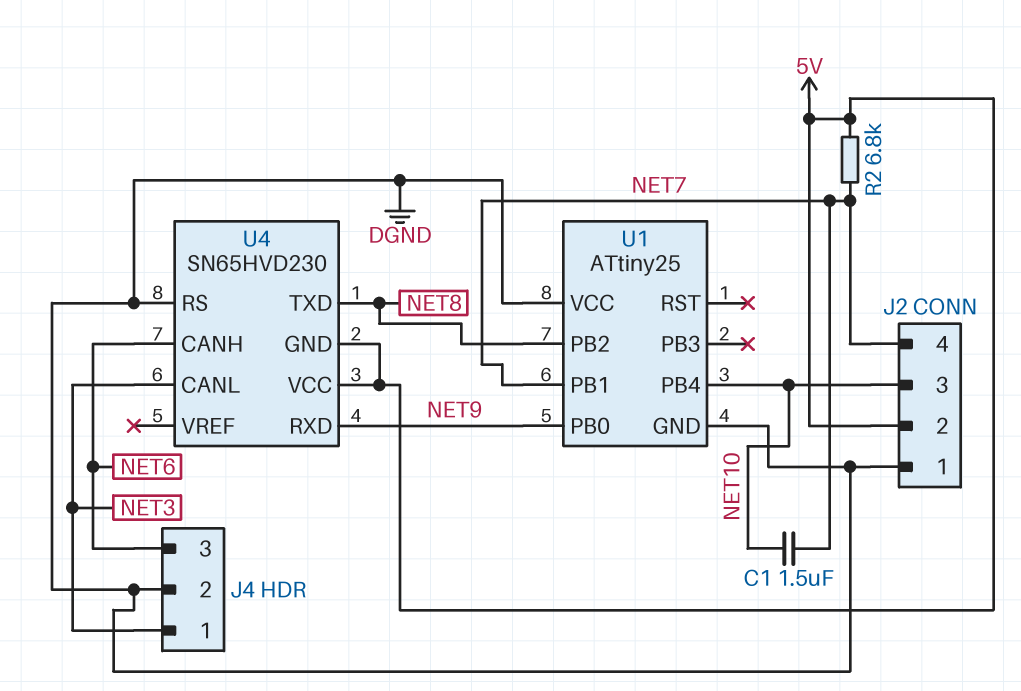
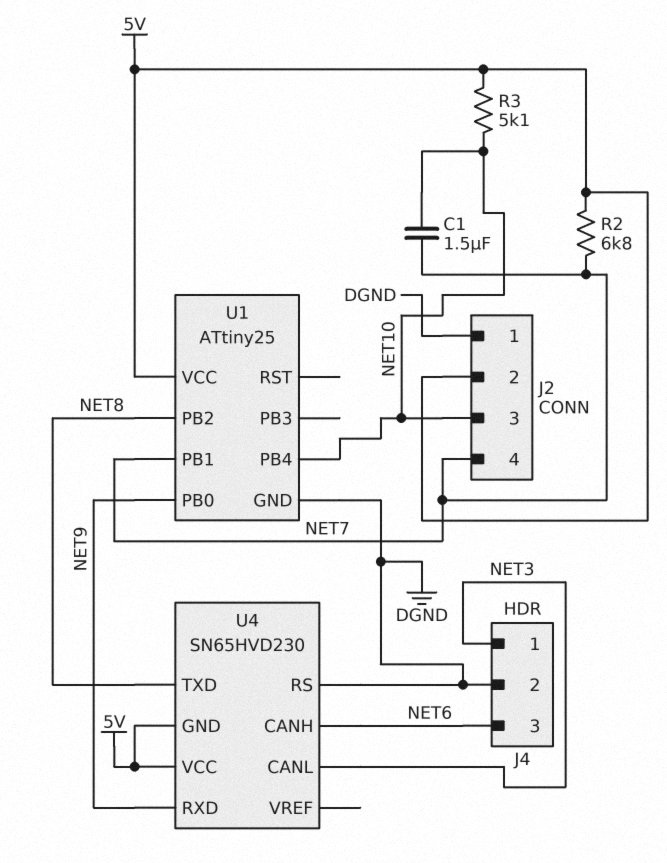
R3: none -> 5.1k (5V, NET10)
U1 pin VCC: DGND -> 5V

